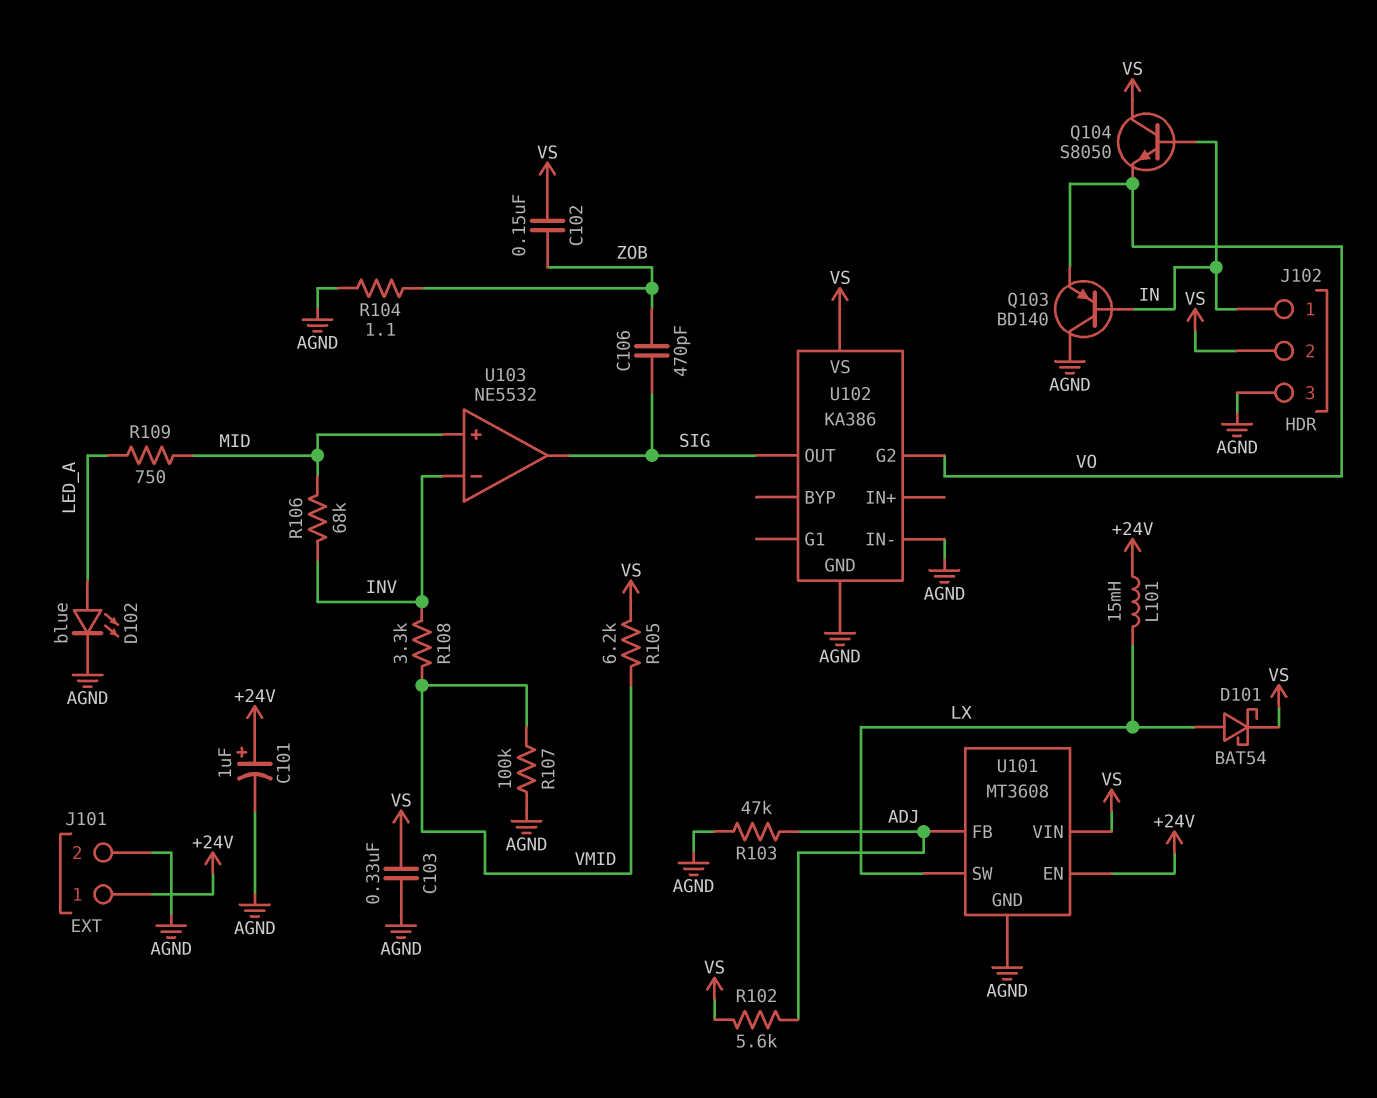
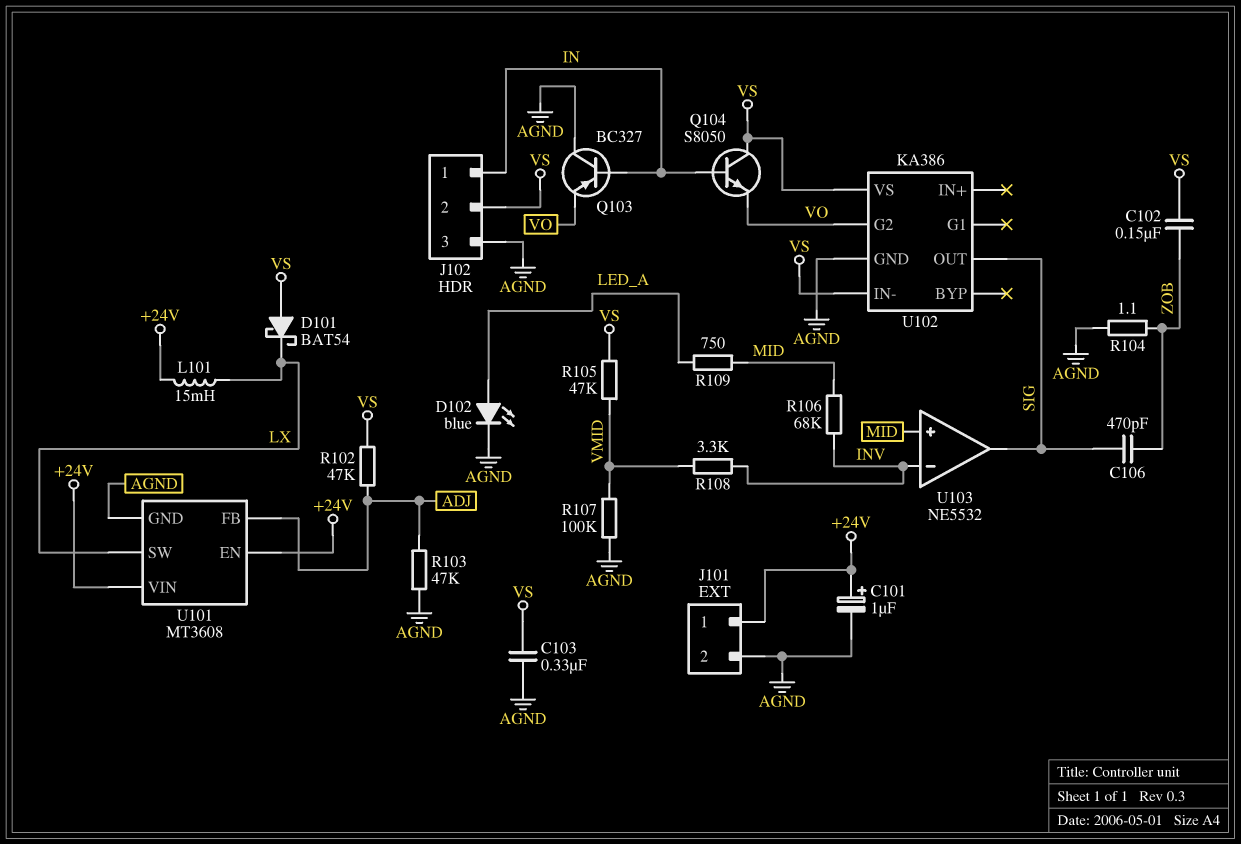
D101: schottky BAT54 (A LX, K VS) -> schottky BAT54 (A VS, K LX)
Q103: PNP BD140 (B IN, C AGND, E VO) -> PNP BC327 (B IN, C AGND, E VO)
R102: 5.6k (ADJ, VS) -> 47k (ADJ, VS)
R105: 6.2k (VMID, VS) -> 47k (VMID, VS)
U101 pin VIN: VS -> +24V
U102 pin IN-: AGND -> VS

